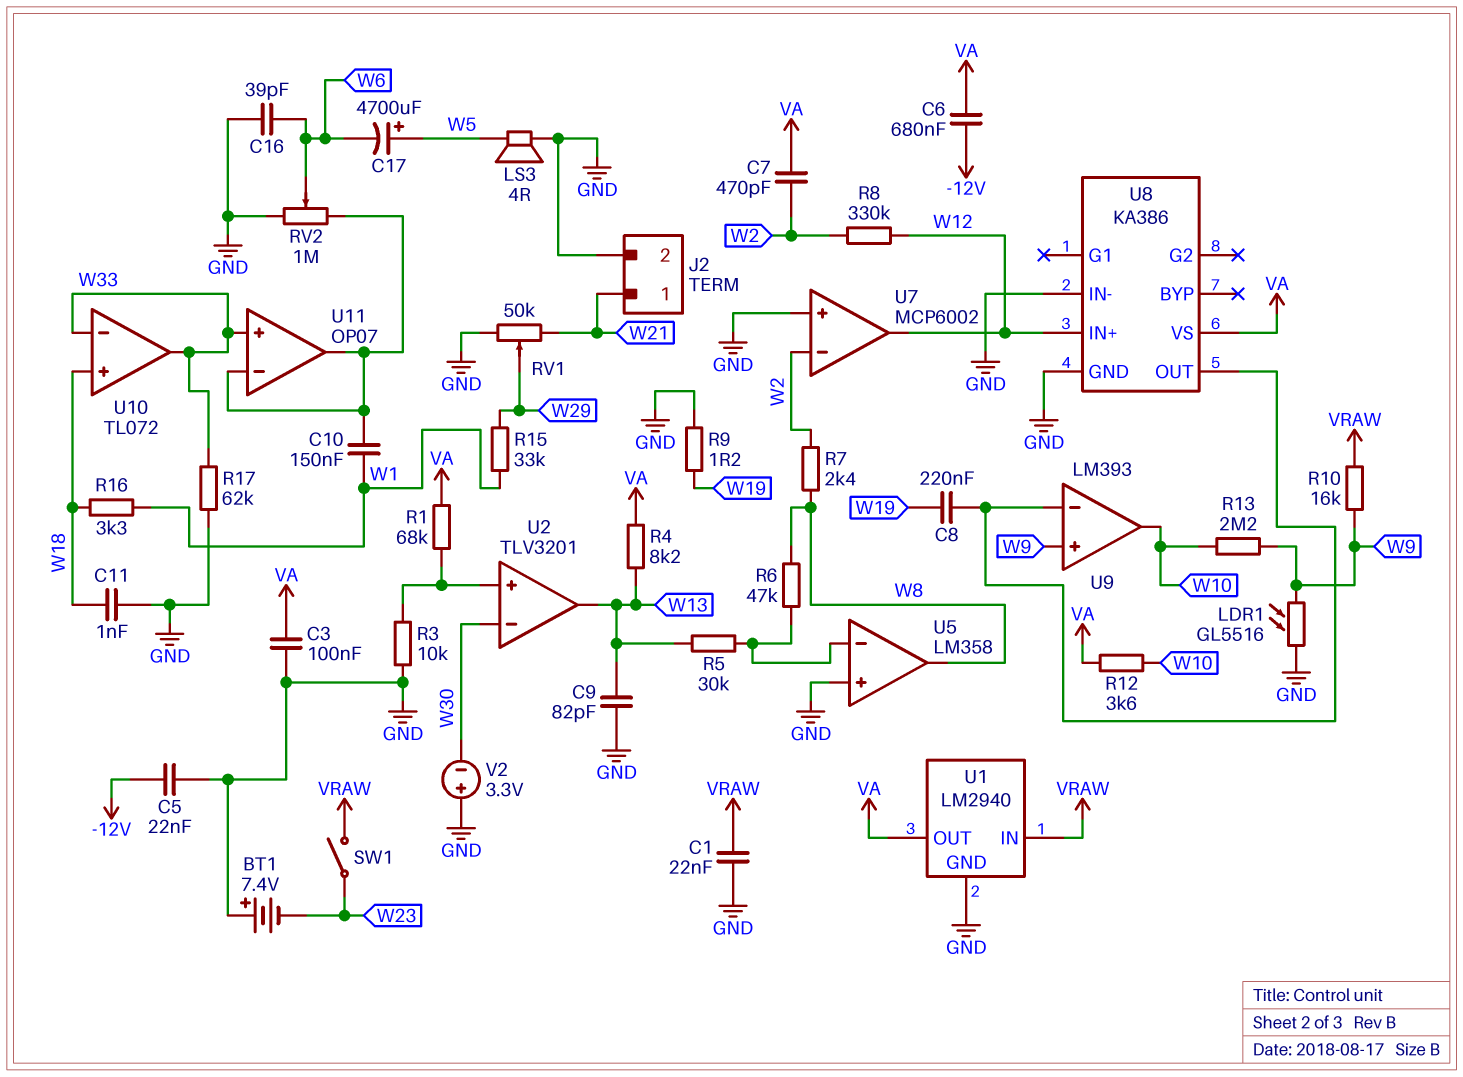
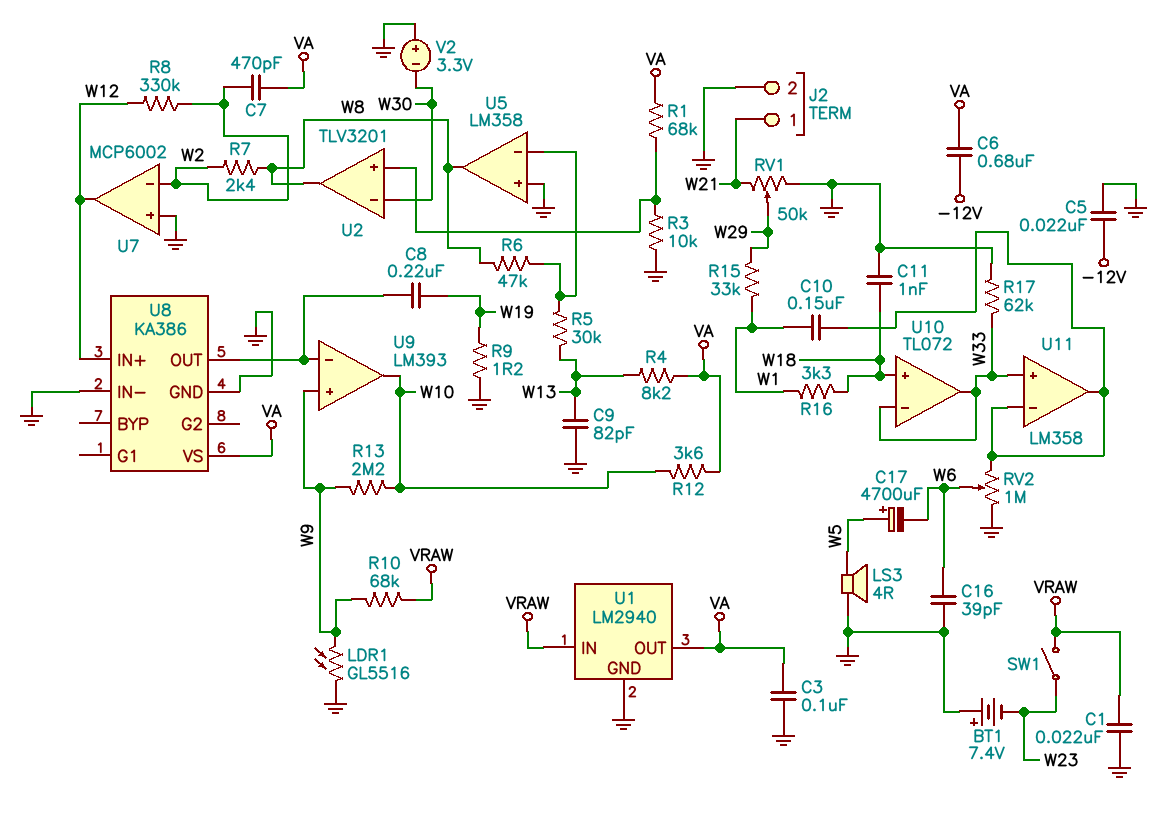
R10: 16k (VRAW, W9) -> 68k (VRAW, W9)
U2 pin out: W13 -> W8
U11: OP07 -> LM358

